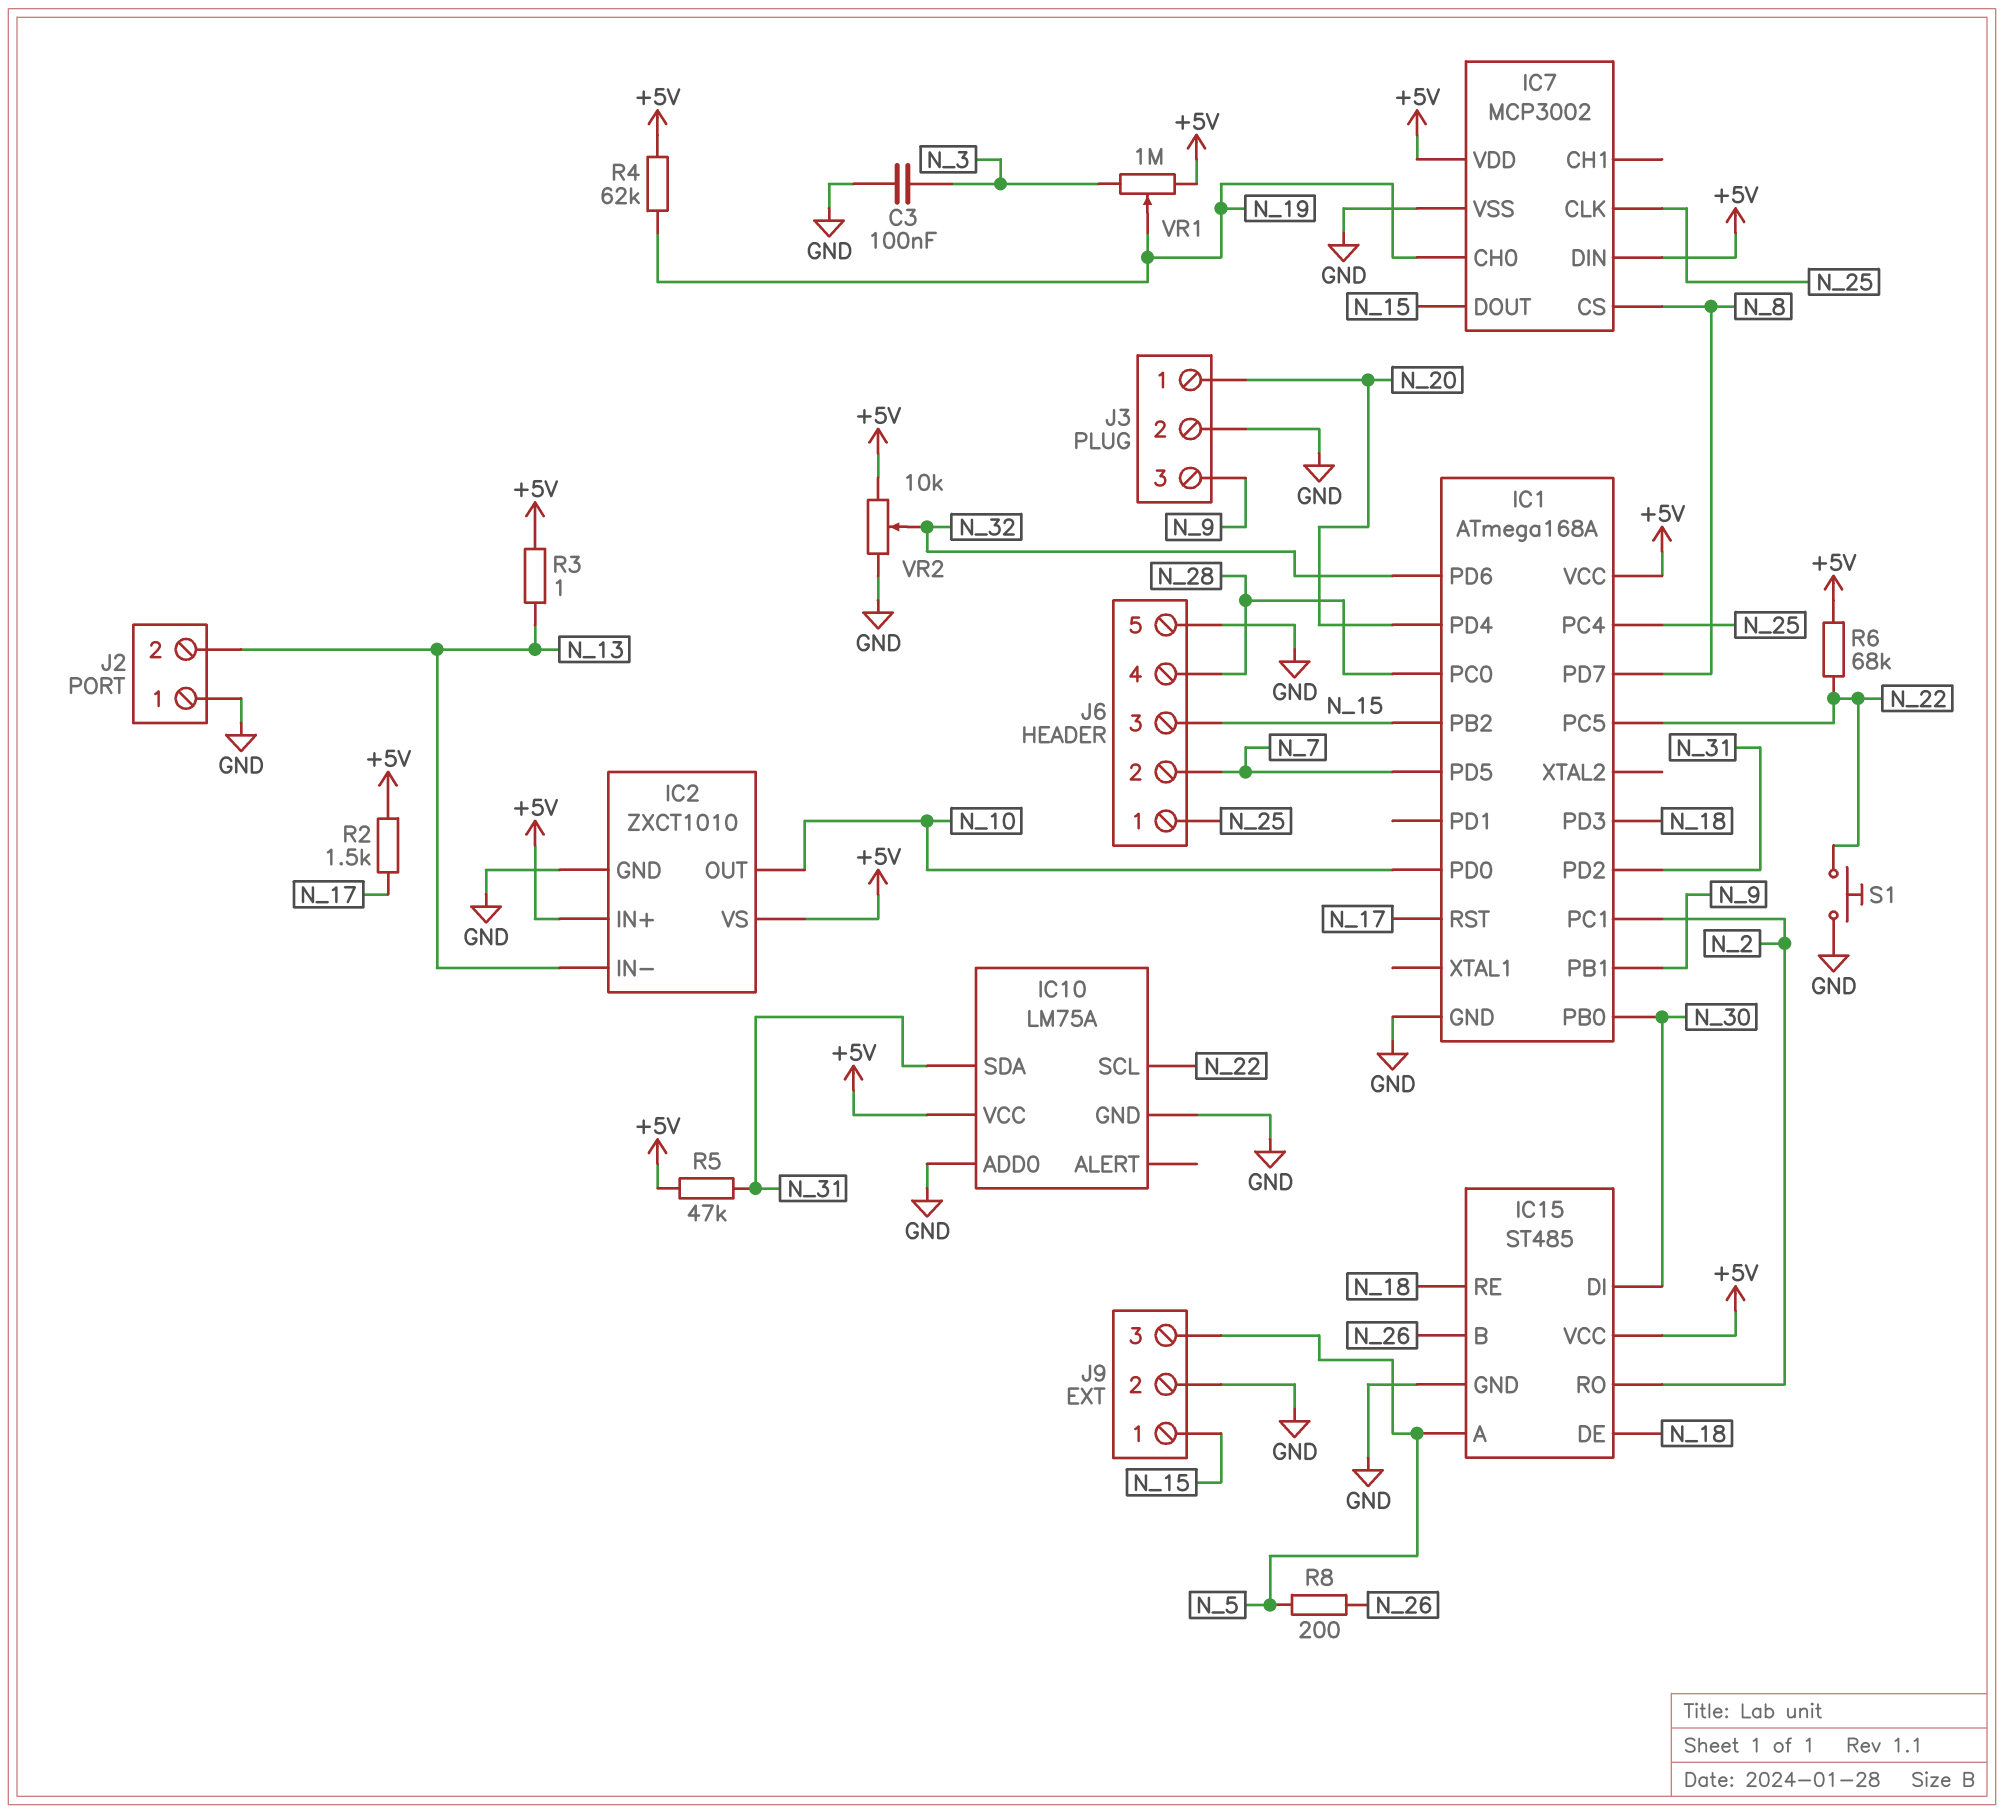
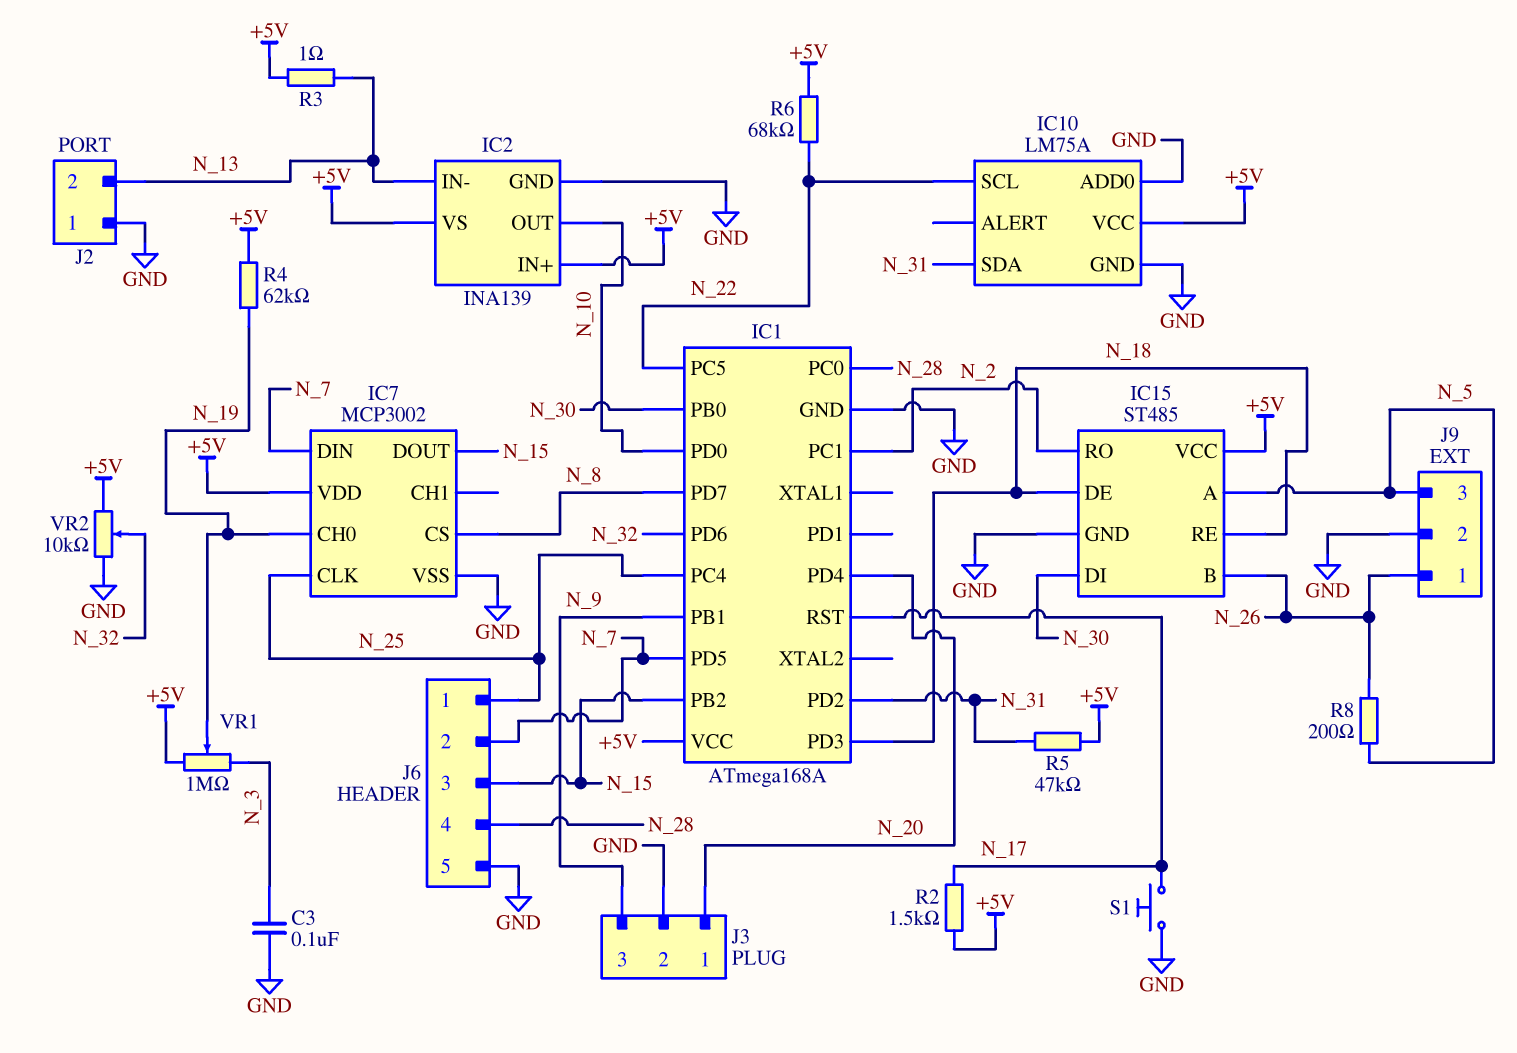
IC2: ZXCT1010 -> INA139
IC7 pin DIN: +5V -> N_7
J9 pin 1: N_15 -> N_26
S1: button (GND, N_22) -> button (GND, N_17)

